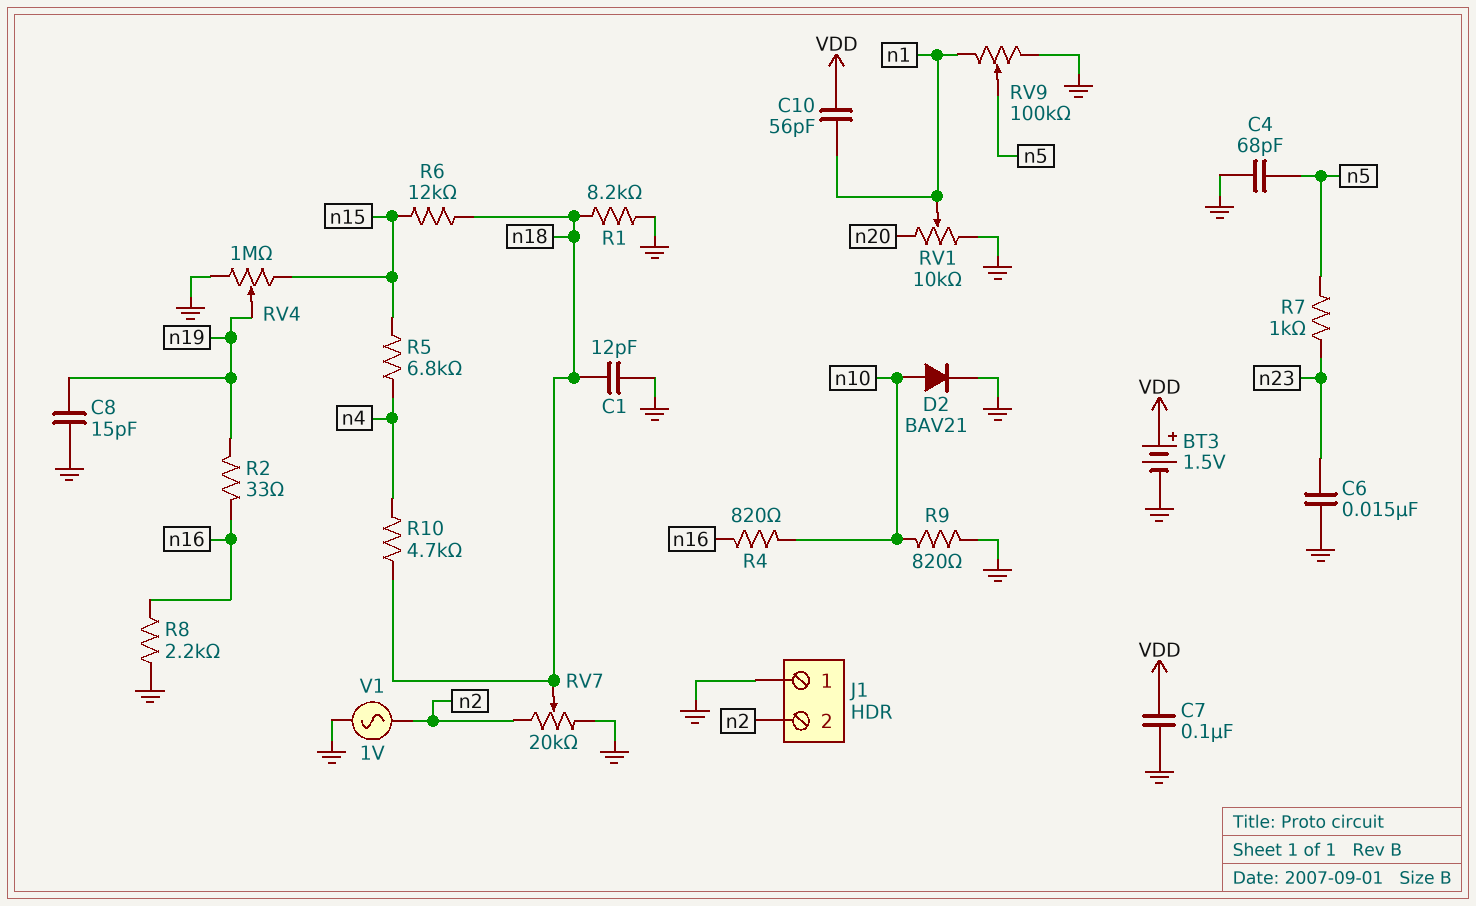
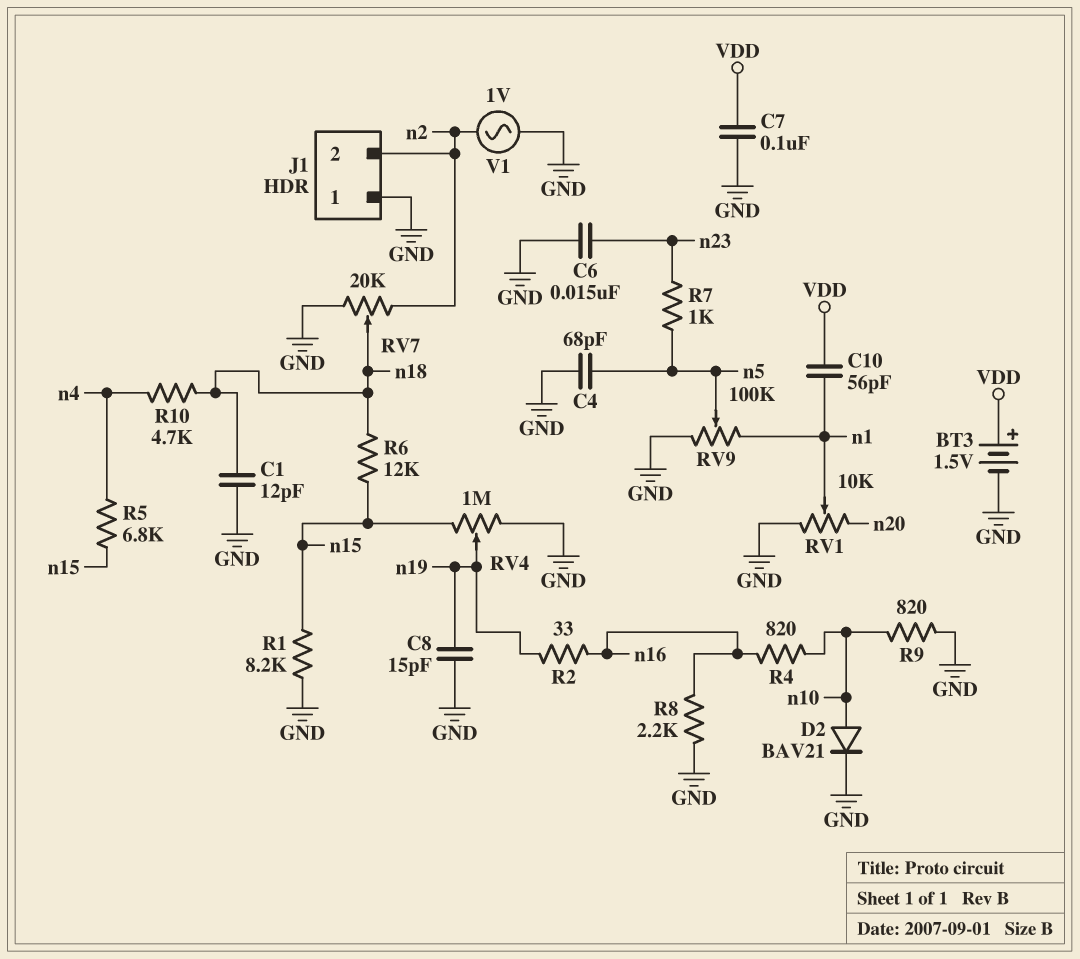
R1: 8.2k (GND, n18) -> 8.2k (GND, n15)

